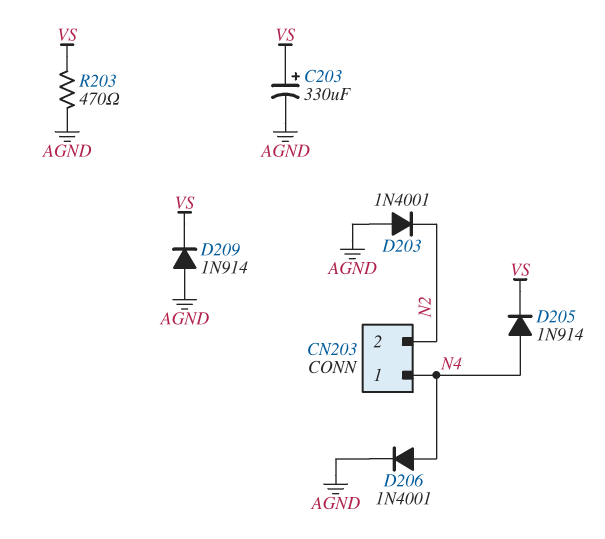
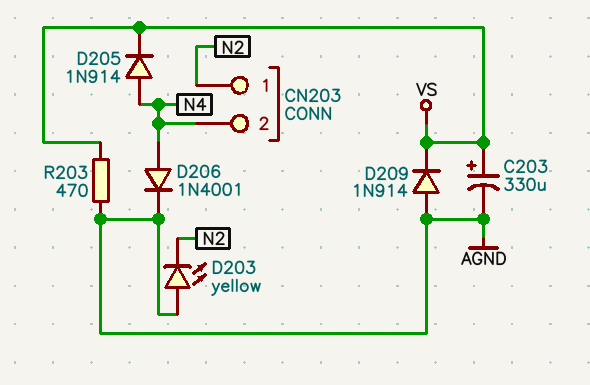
CN203 pin 1: N4 -> N2
CN203 pin 2: N2 -> N4
D203: diode 1N4001 (A AGND, K N2) -> LED yellow (A AGND, K N2)

